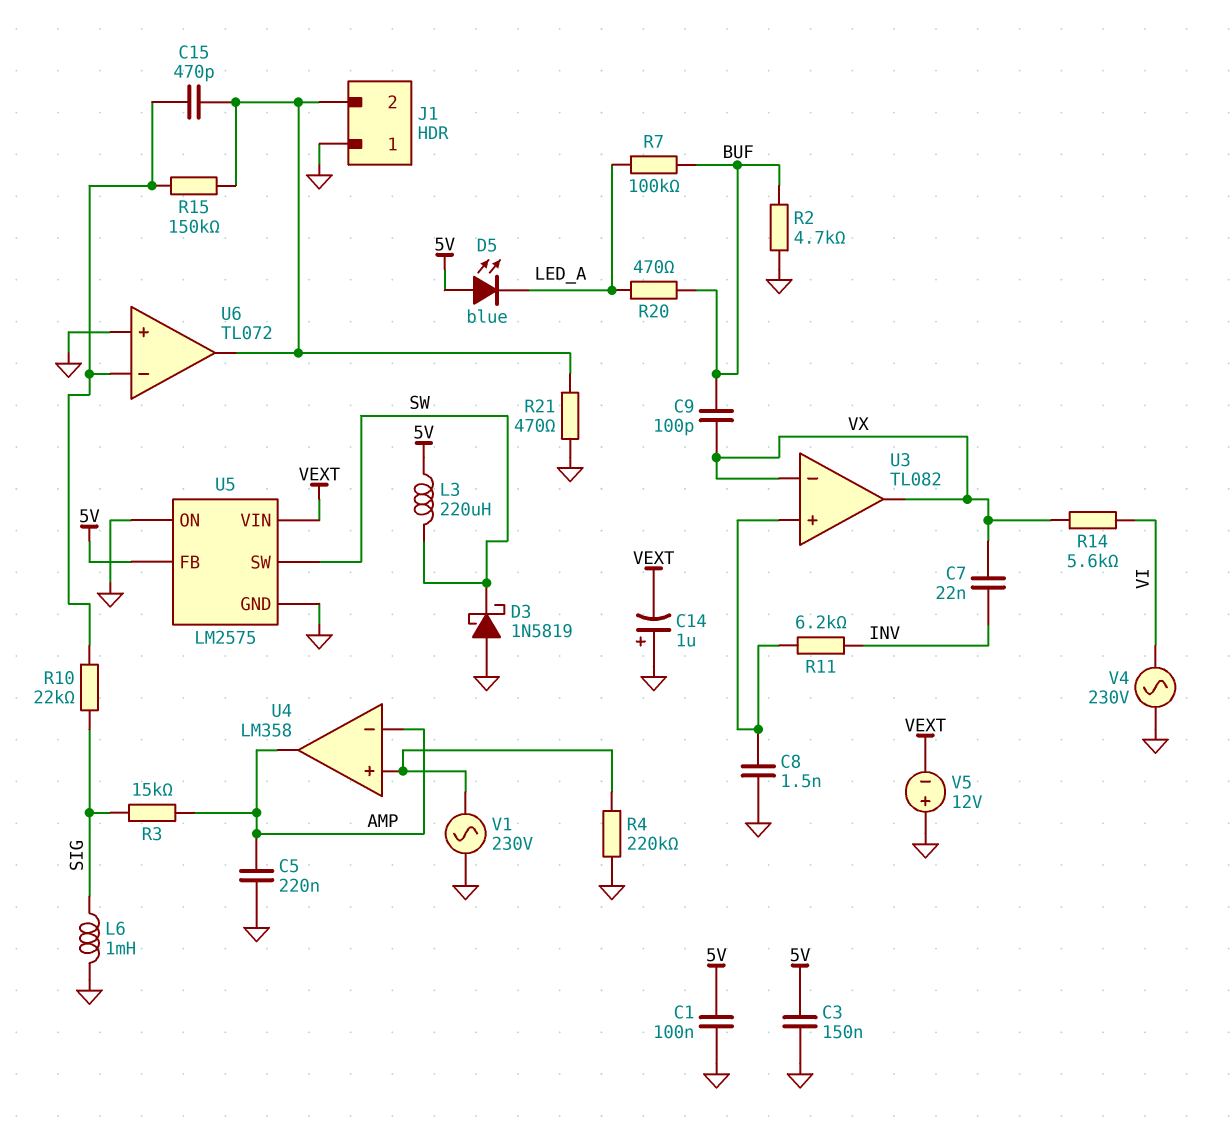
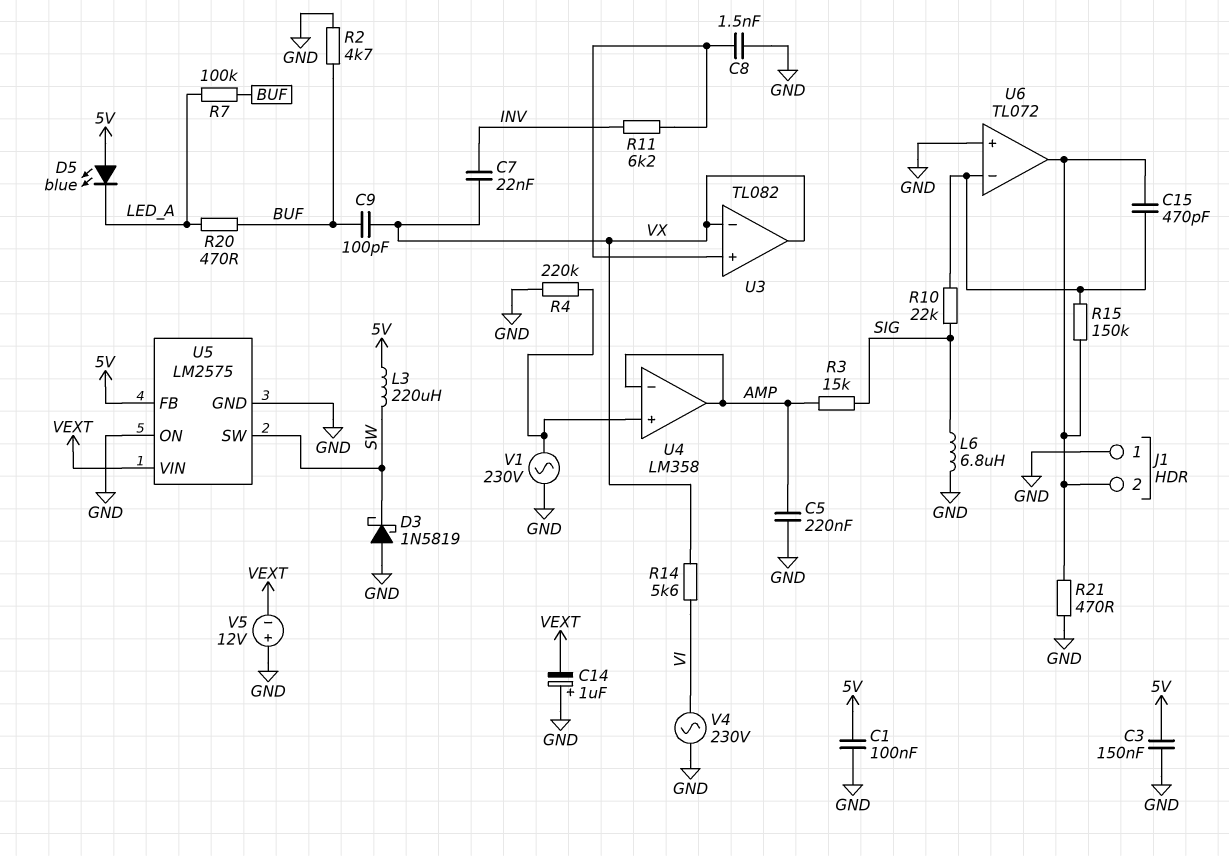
L6: 1mH (GND, SIG) -> 6.8uH (GND, SIG)

